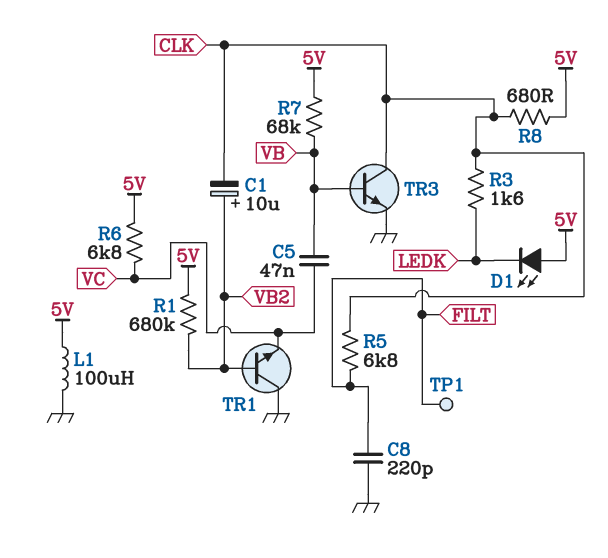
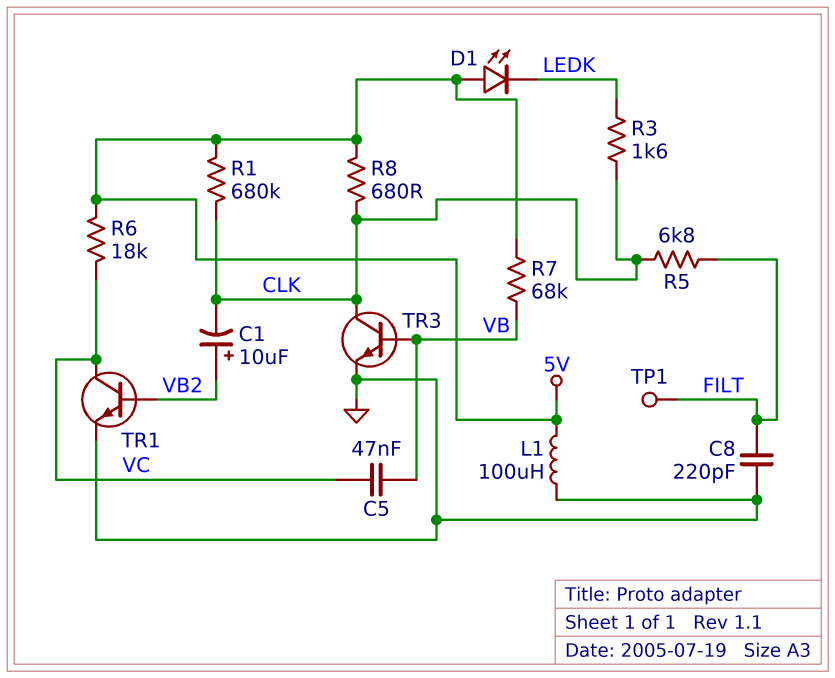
R1: 680k (5V, VB2) -> 680k (5V, CLK)
R6: 6.8k (5V, VC) -> 18k (5V, VC)
TR1: NPN (B VB2, C GND, E VC) -> NPN (B VB2, C VC, E GND)

